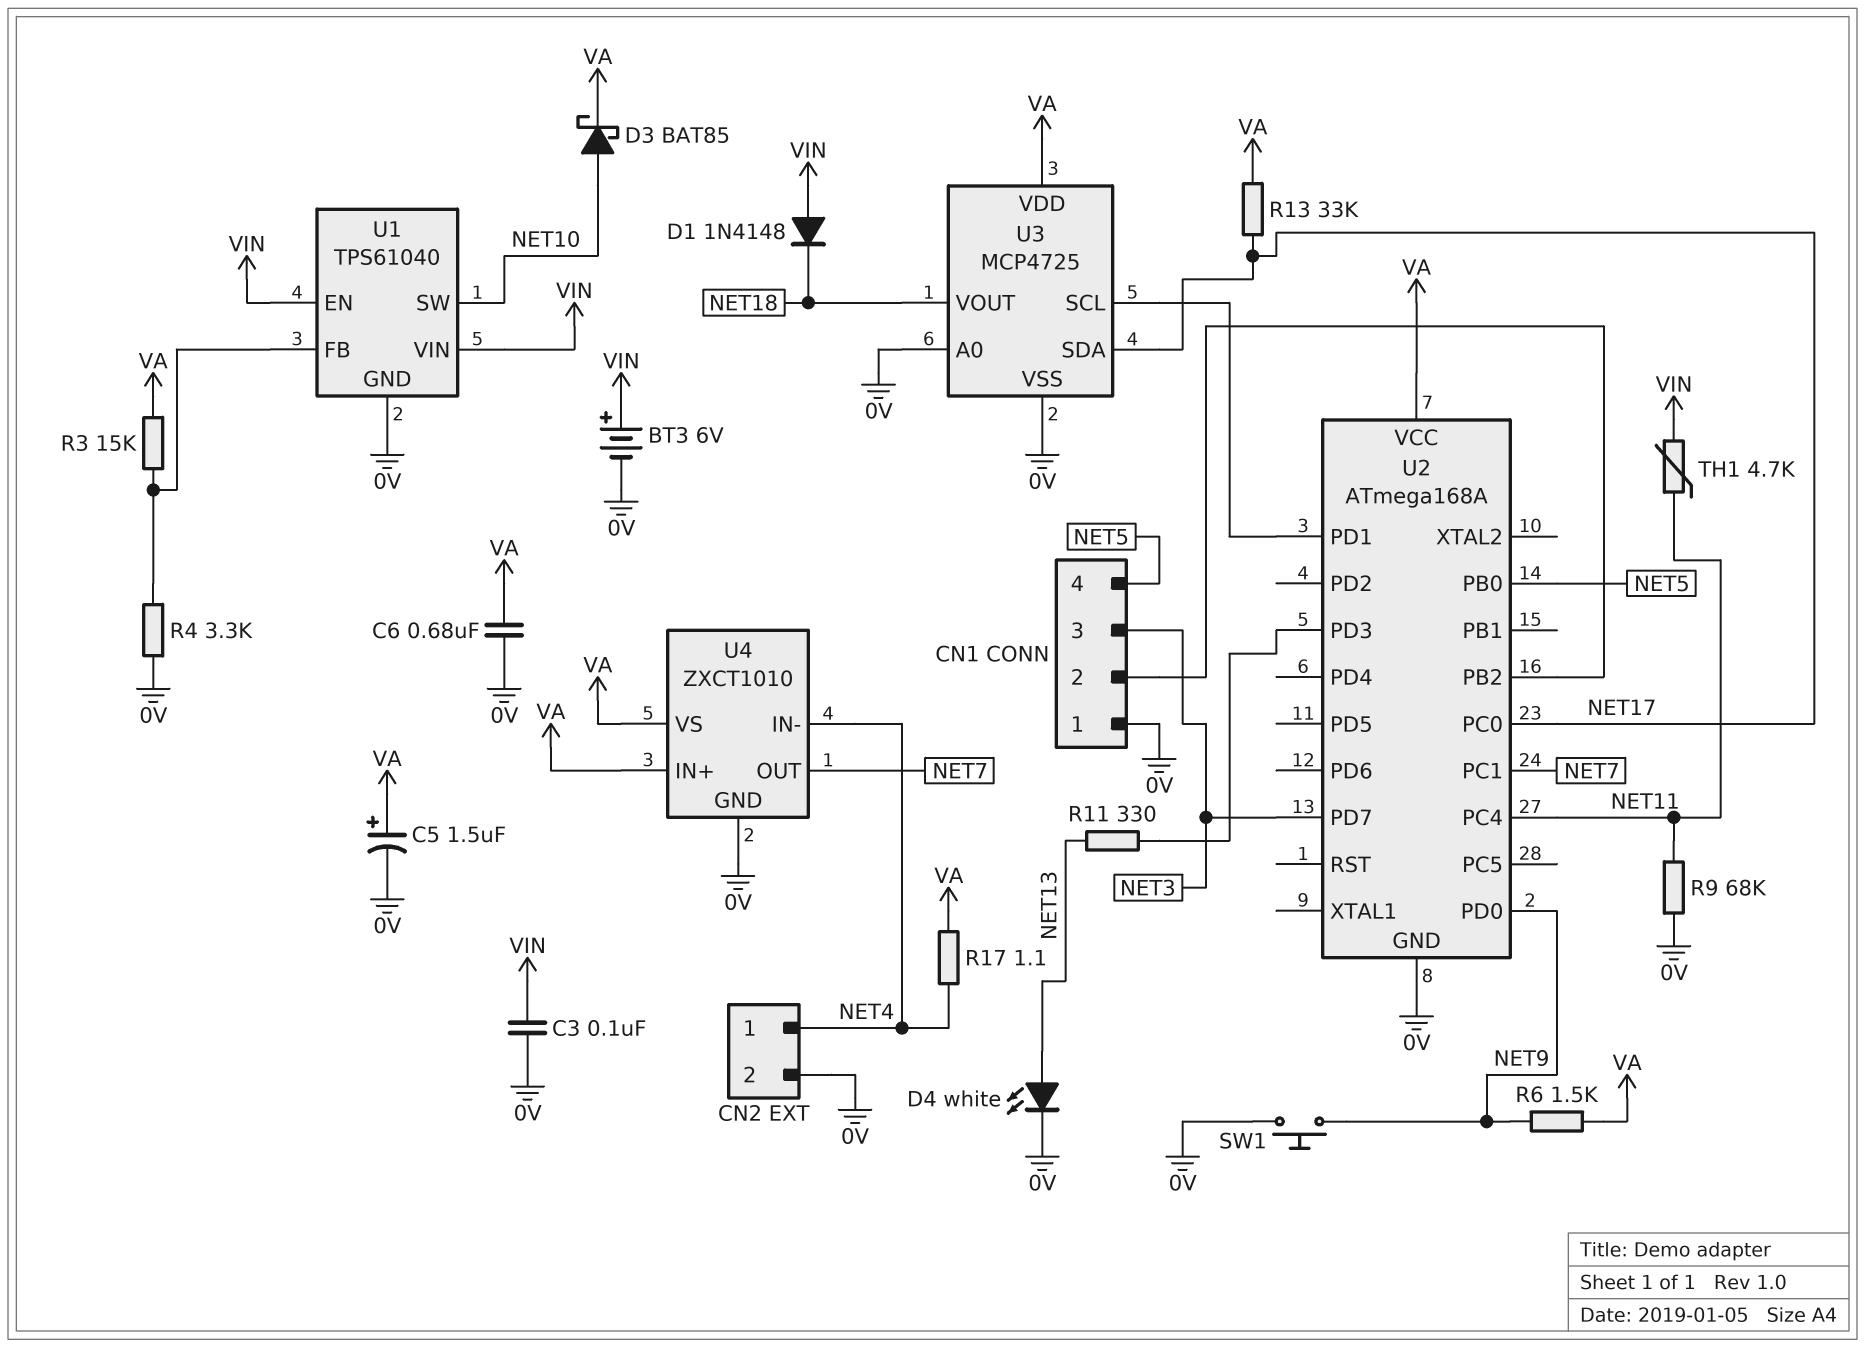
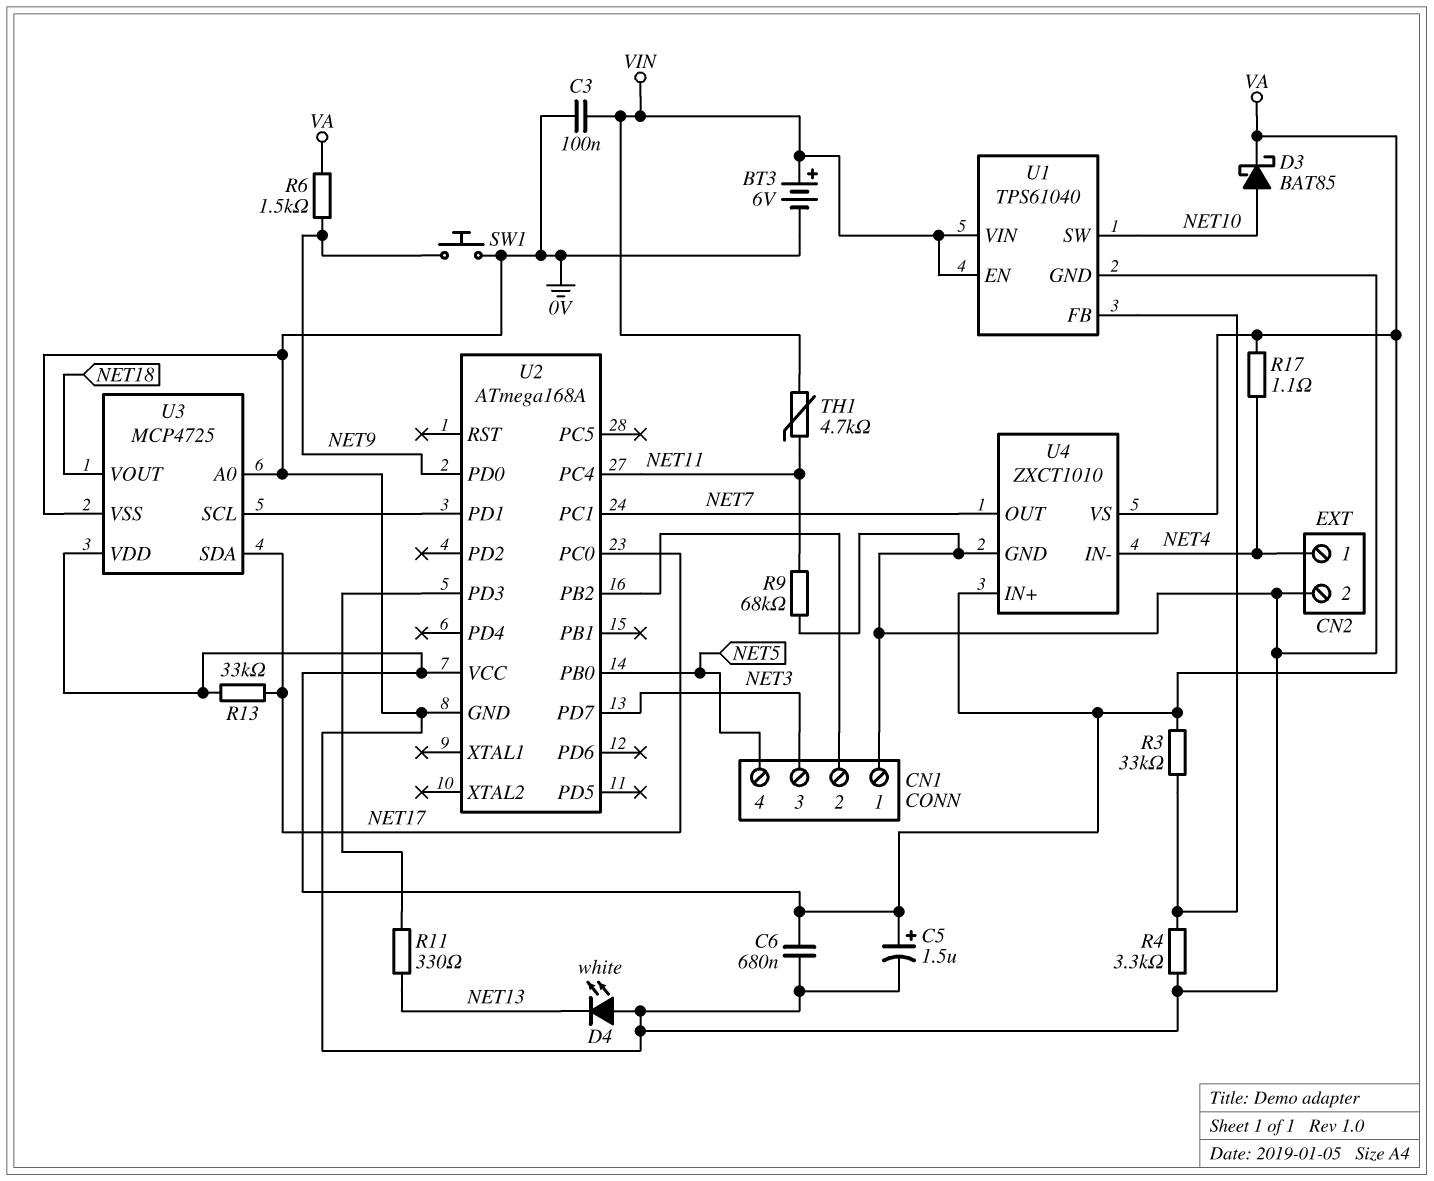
D1: diode 1N4148 (A VIN, K NET18) -> none
D4: LED white (A NET13, K 0V) -> LED white (A 0V, K NET13)
R3: 15k (U1/FB, VA) -> 33k (U1/FB, VA)

